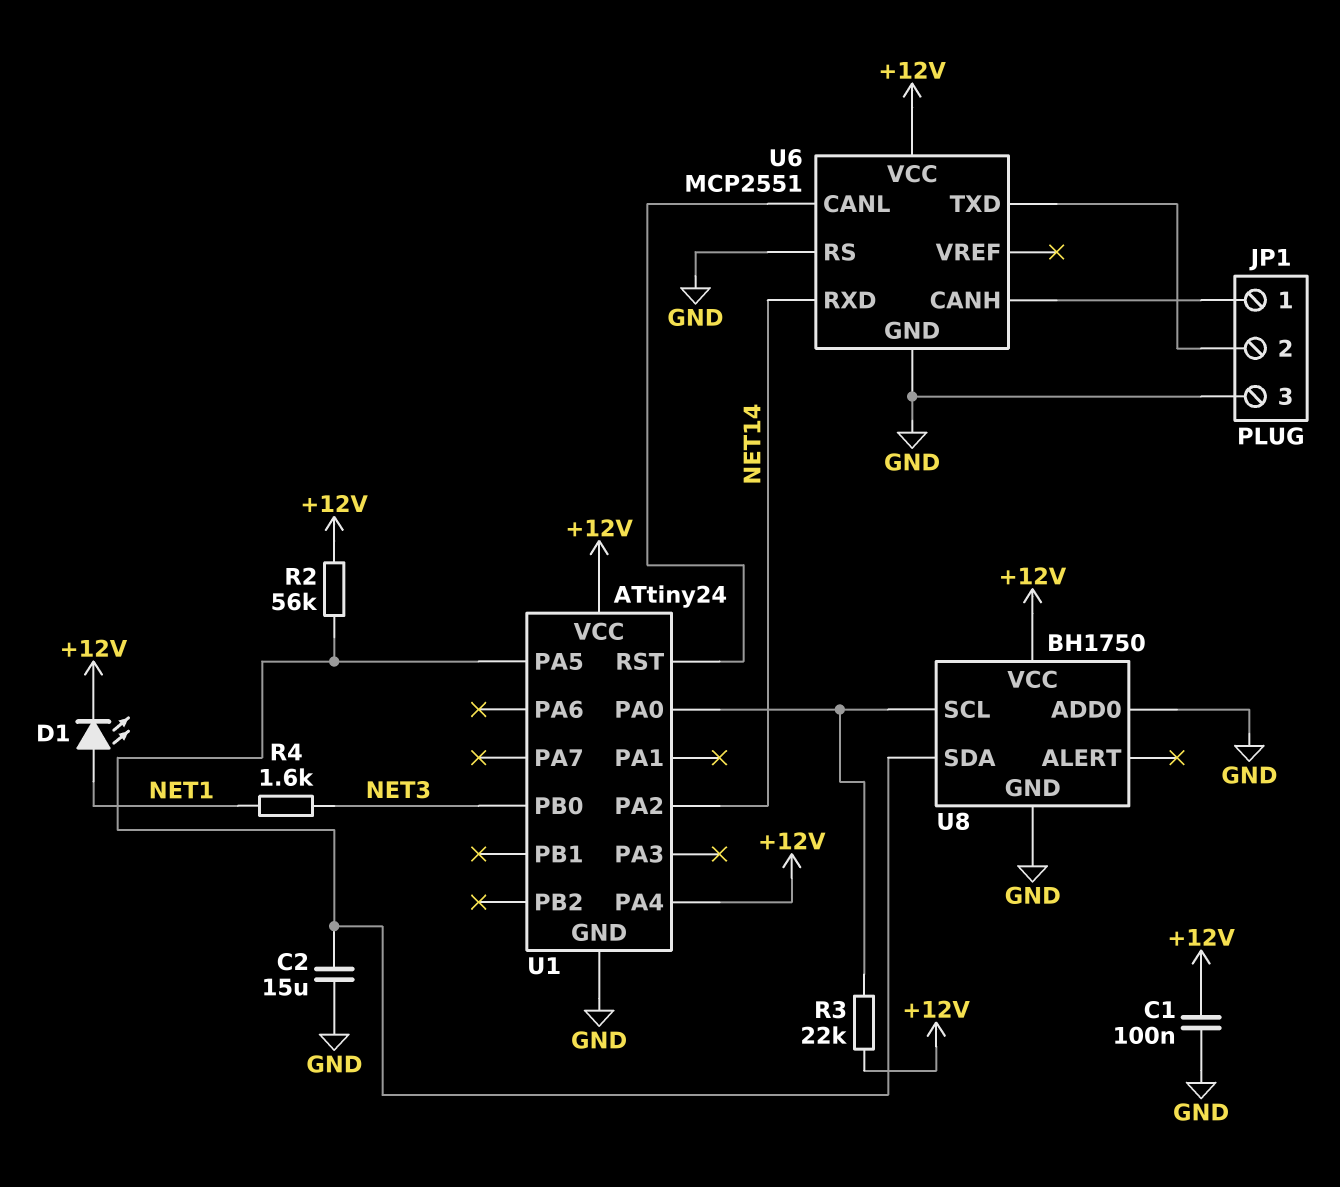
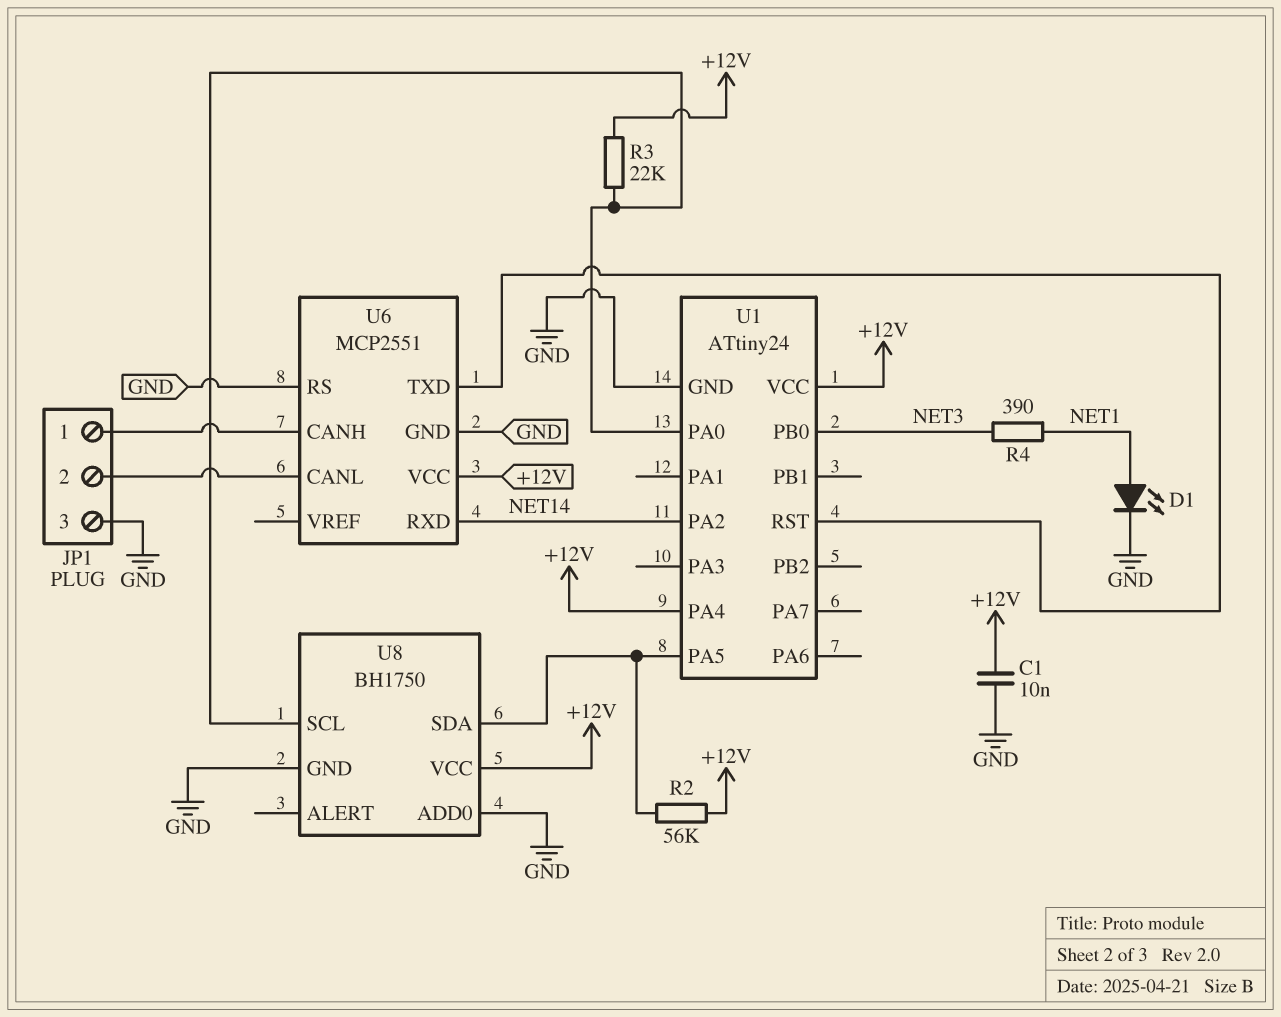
C1: 100nF (+12V, GND) -> 10nF (+12V, GND)
C2: 15uF (GND, U1/PA5) -> none
D1: LED (A NET1, K +12V) -> LED (A NET1, K GND)
R4: 1.6k (NET1, NET3) -> 390 (NET1, NET3)
U6 pin CANL: U1/RST -> JP1/2
U6 pin TXD: JP1/2 -> U1/RST

